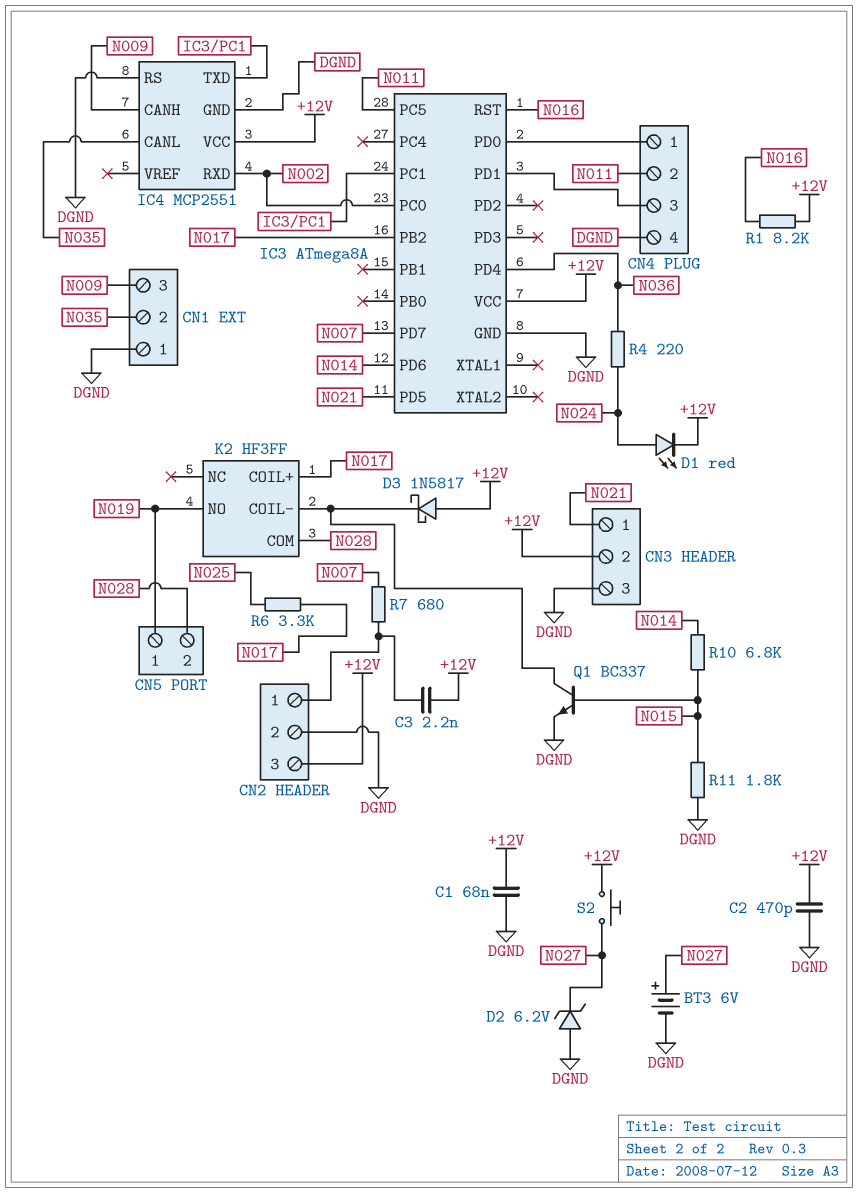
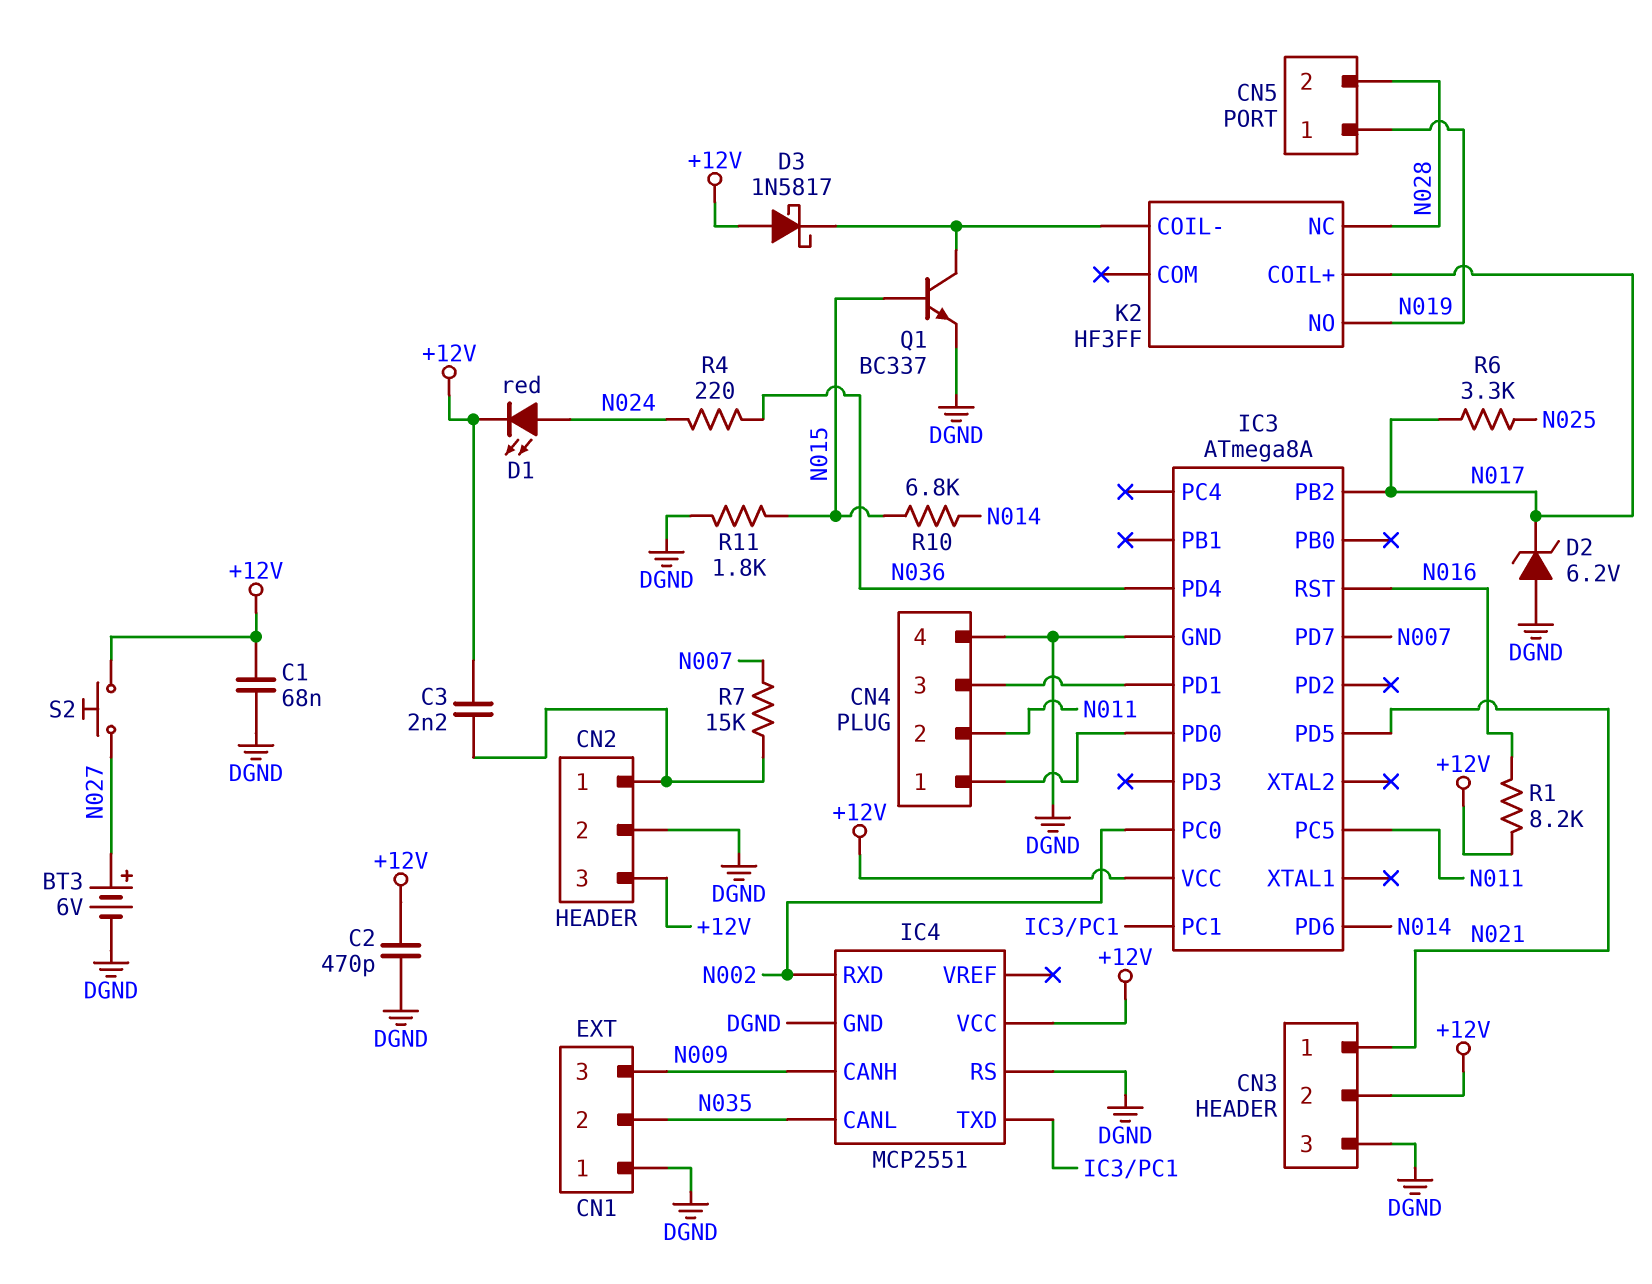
D2: zener 6.2V (A DGND, K N027) -> zener 6.2V (A DGND, K N017)
K2 pin COM: N028 -> none
K2 pin NC: none -> N028
R7: 680 (CN2/1, N007) -> 15k (CN2/1, N007)

